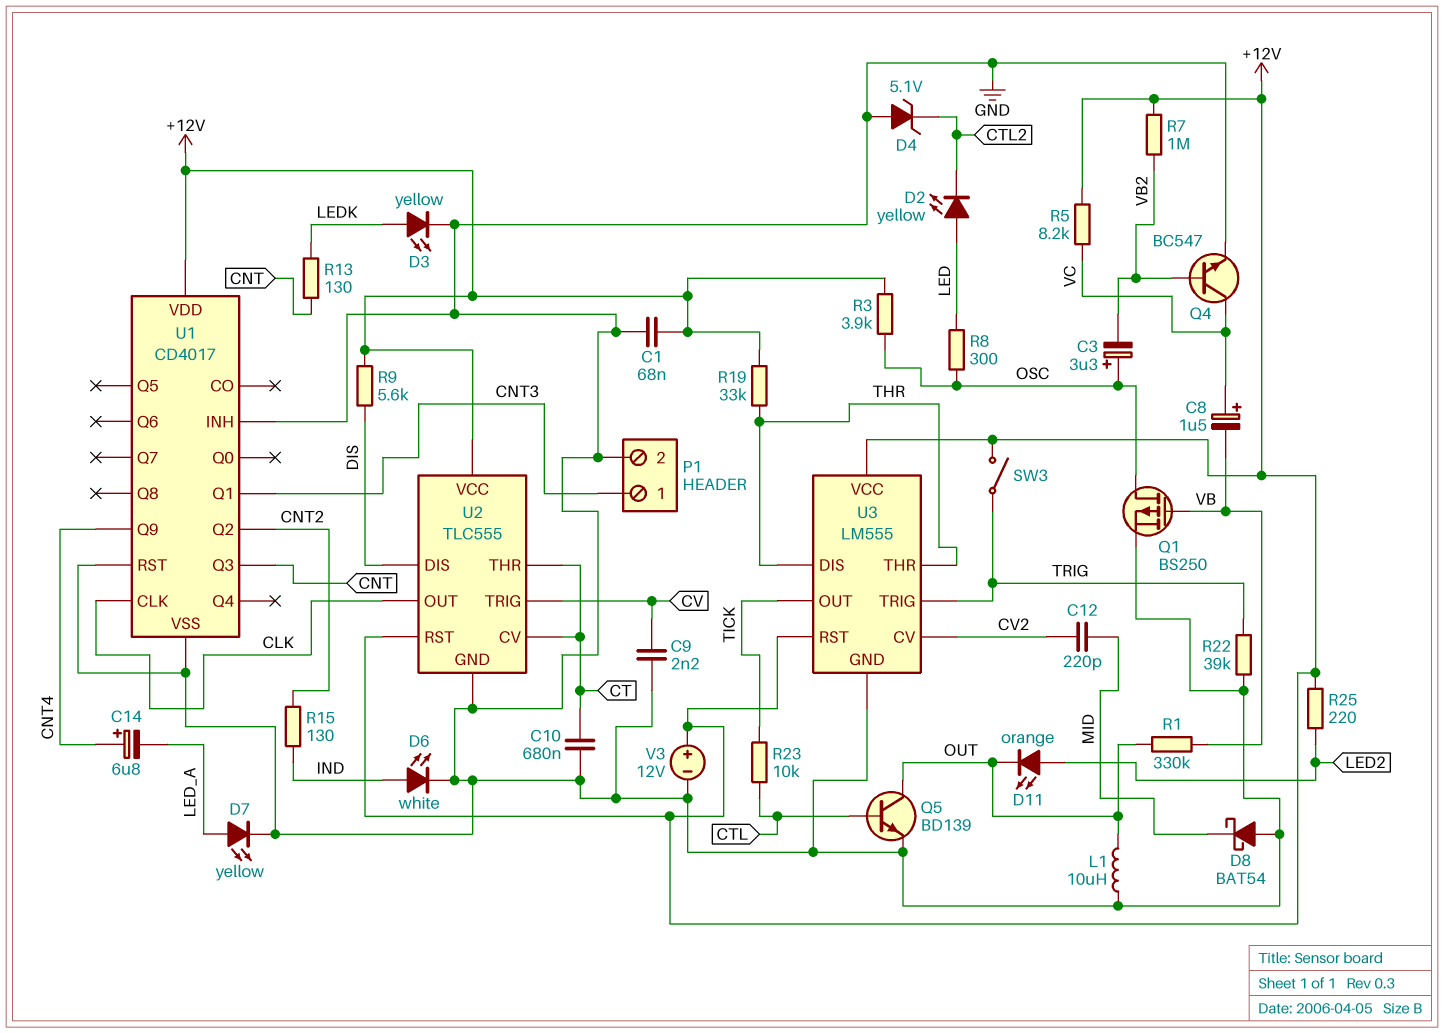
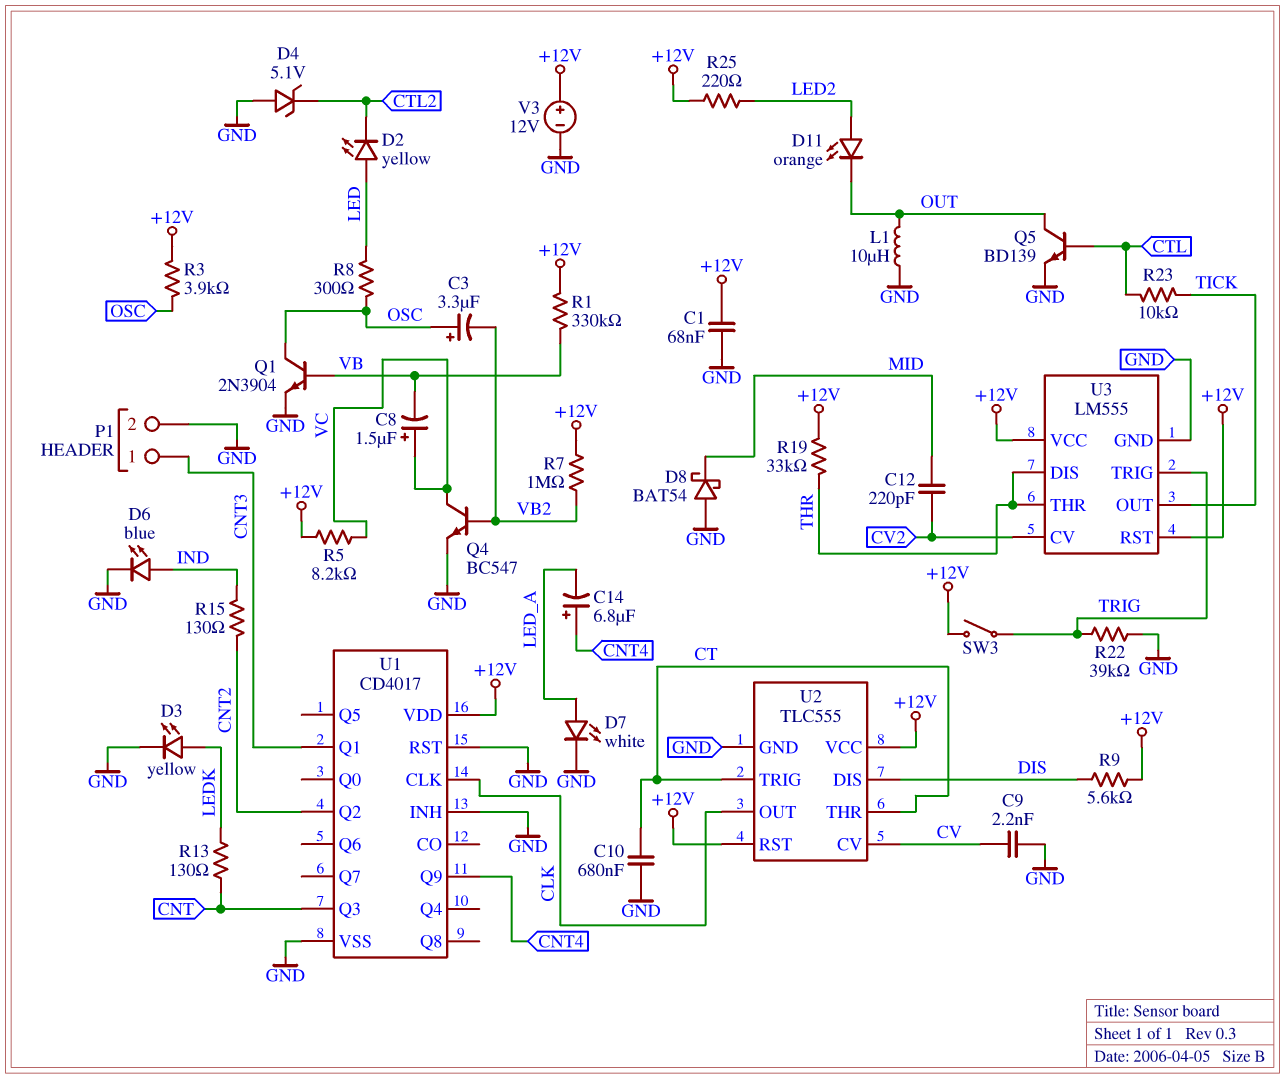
D6: LED white (A IND, K GND) -> LED blue (A IND, K GND)
D7: LED yellow (A LED_A, K GND) -> LED white (A LED_A, K GND)
Q1: PMOS BS250 (G VB, D OSC, S GND) -> NPN 2N3904 (B VB, C OSC, E GND)
R1: 330k (OUT, VB) -> 330k (+12V, VB)
U2 pin CV: CT -> CV
U2 pin TRIG: CV -> CT

